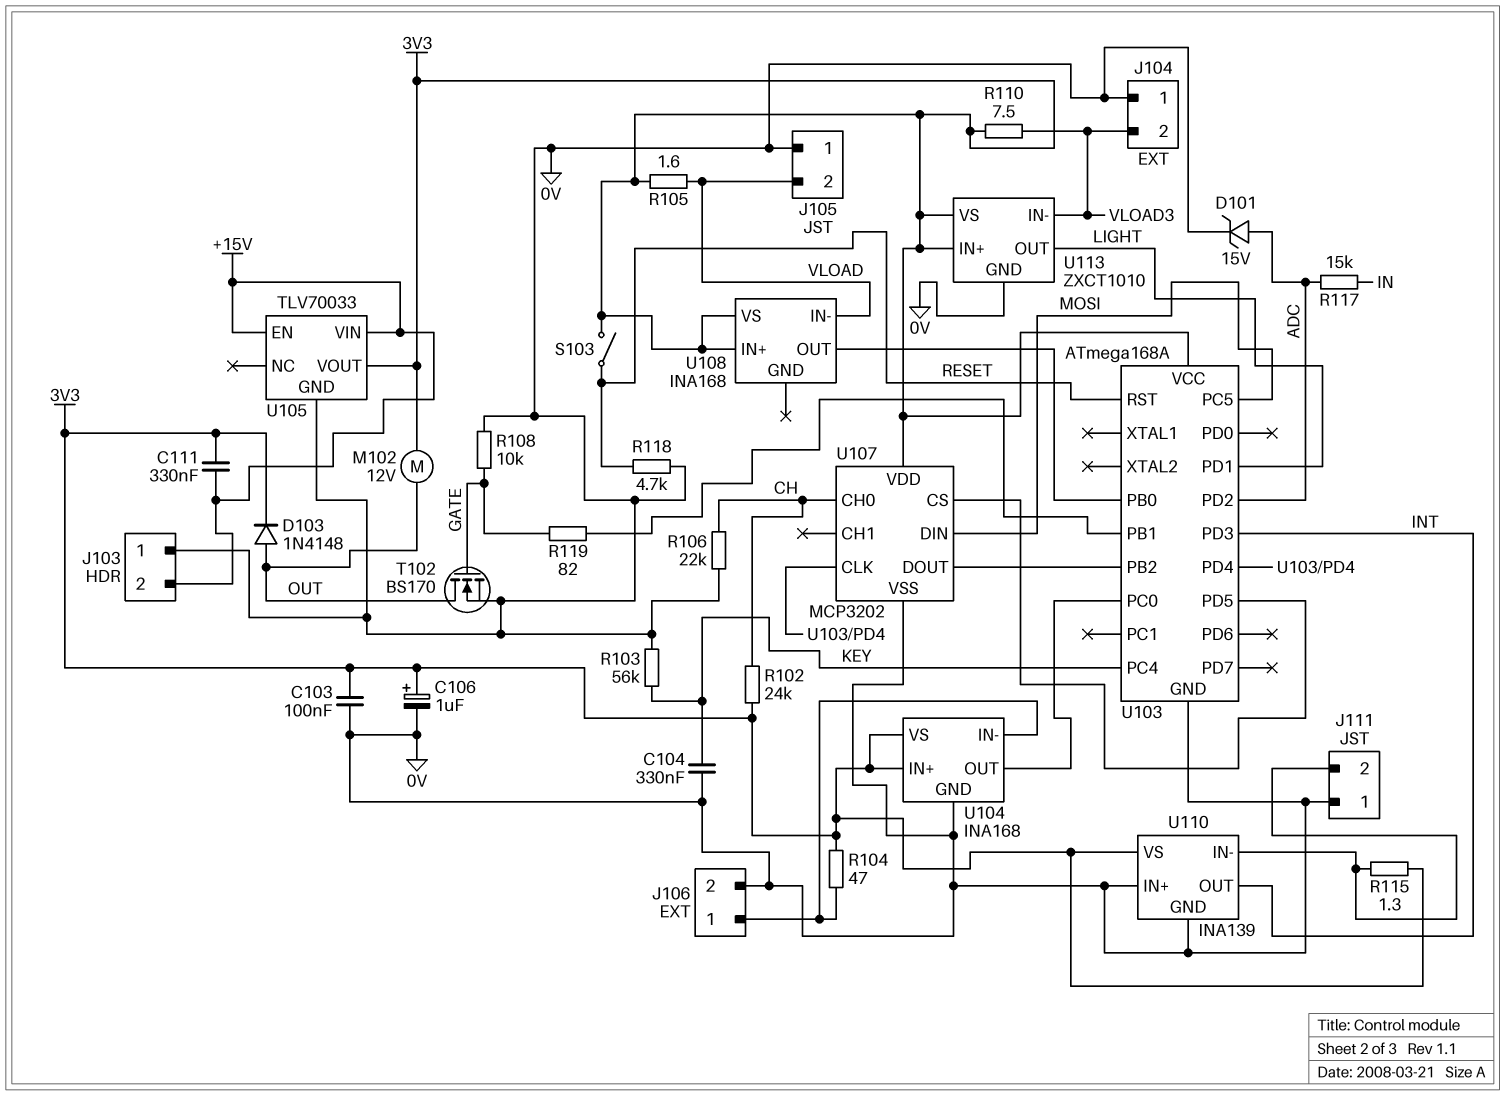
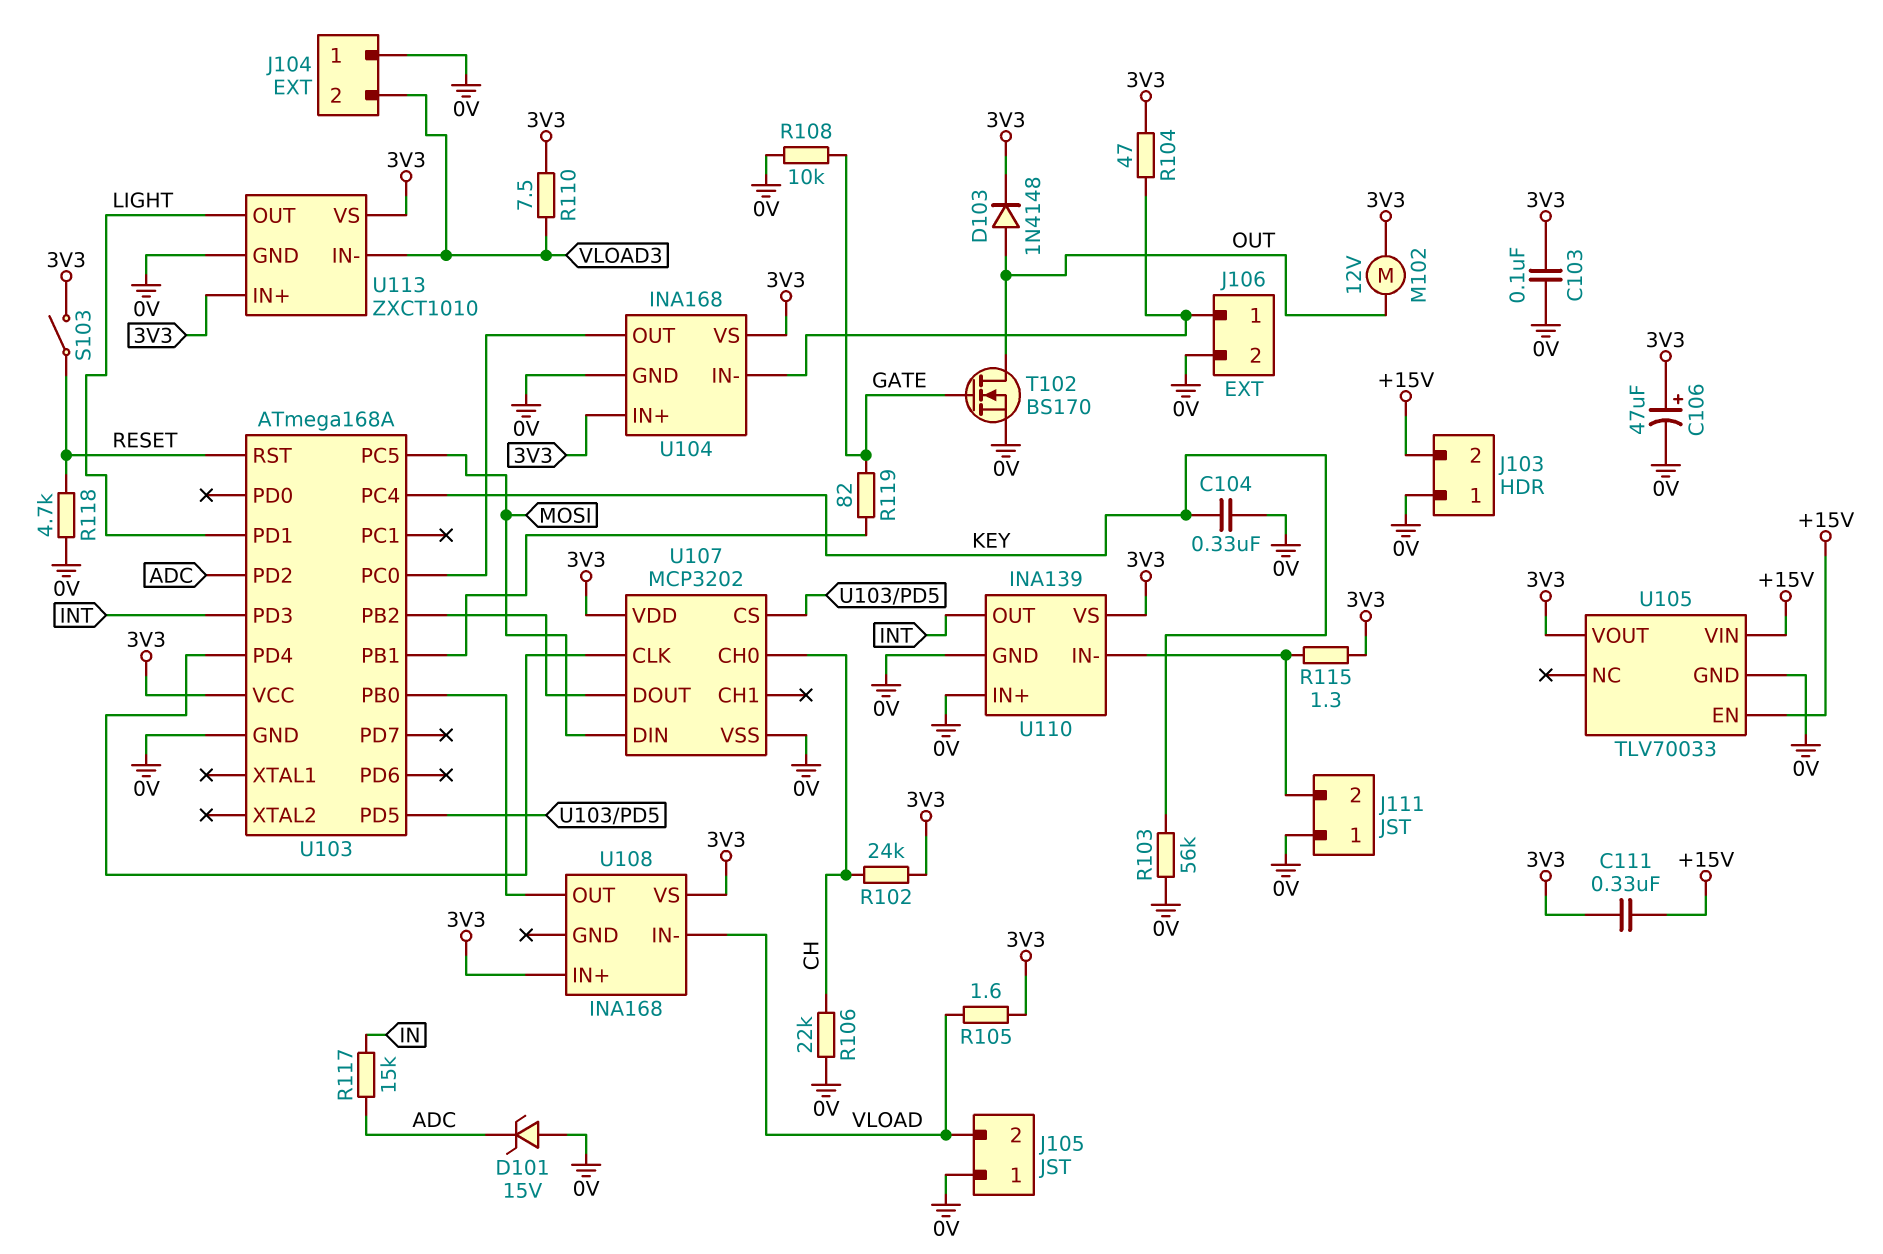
C106: 1uF (plus 3V3, minus 0V) -> 47uF (plus 3V3, minus 0V)
D101: zener 15V (A ADC, K 0V) -> zener 15V (A 0V, K ADC)

